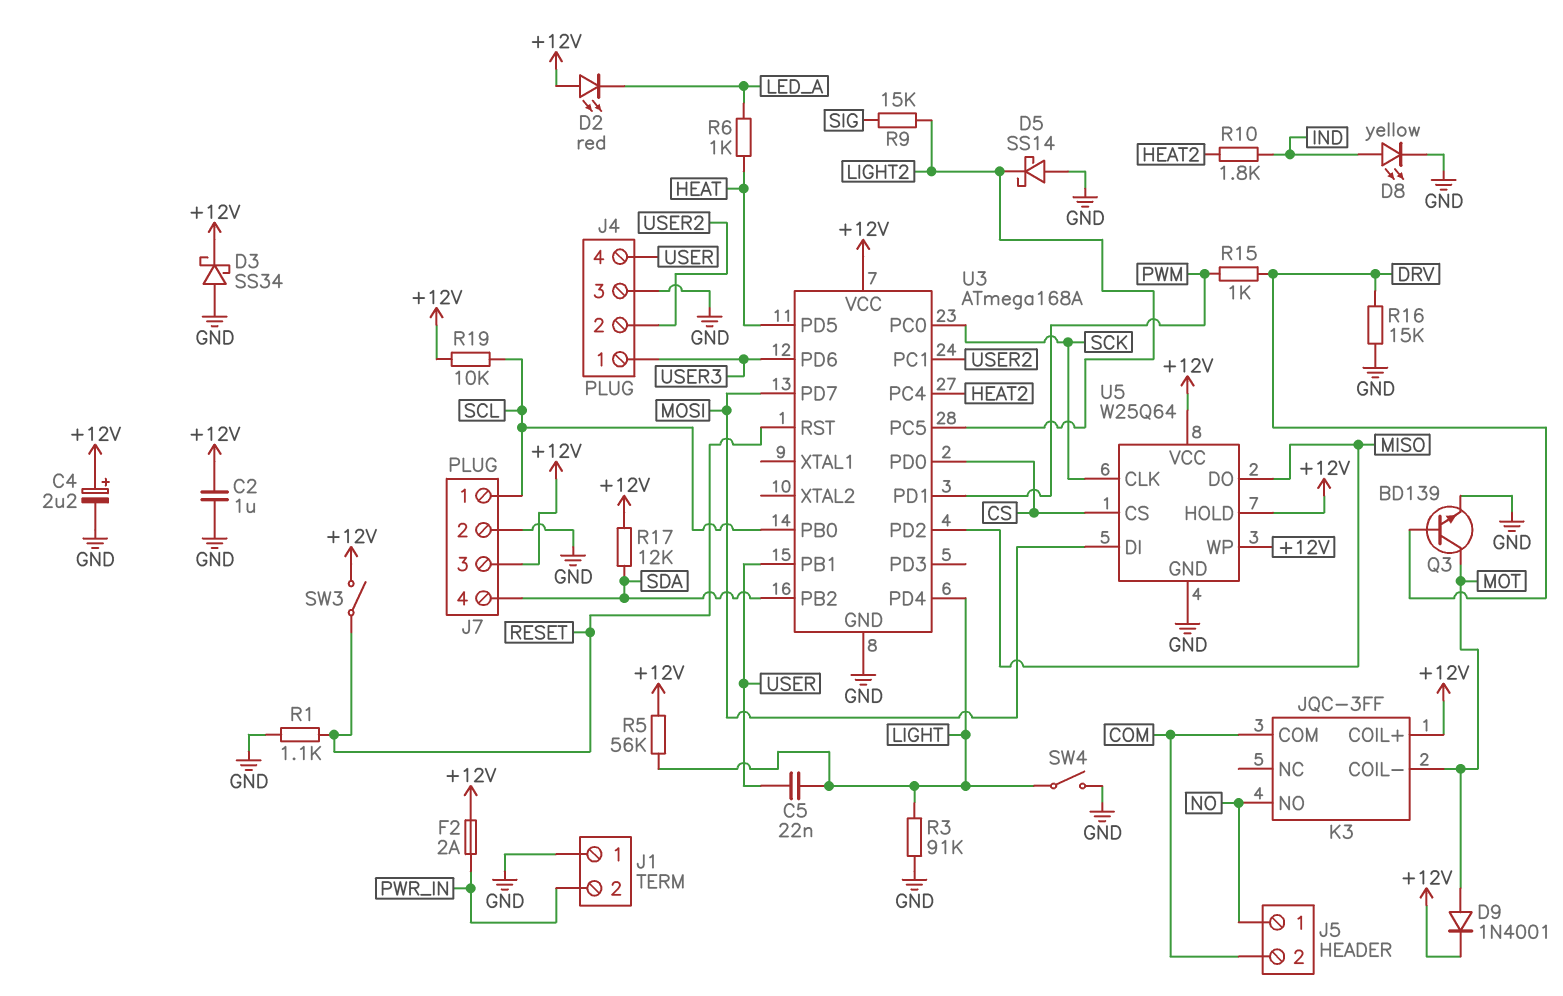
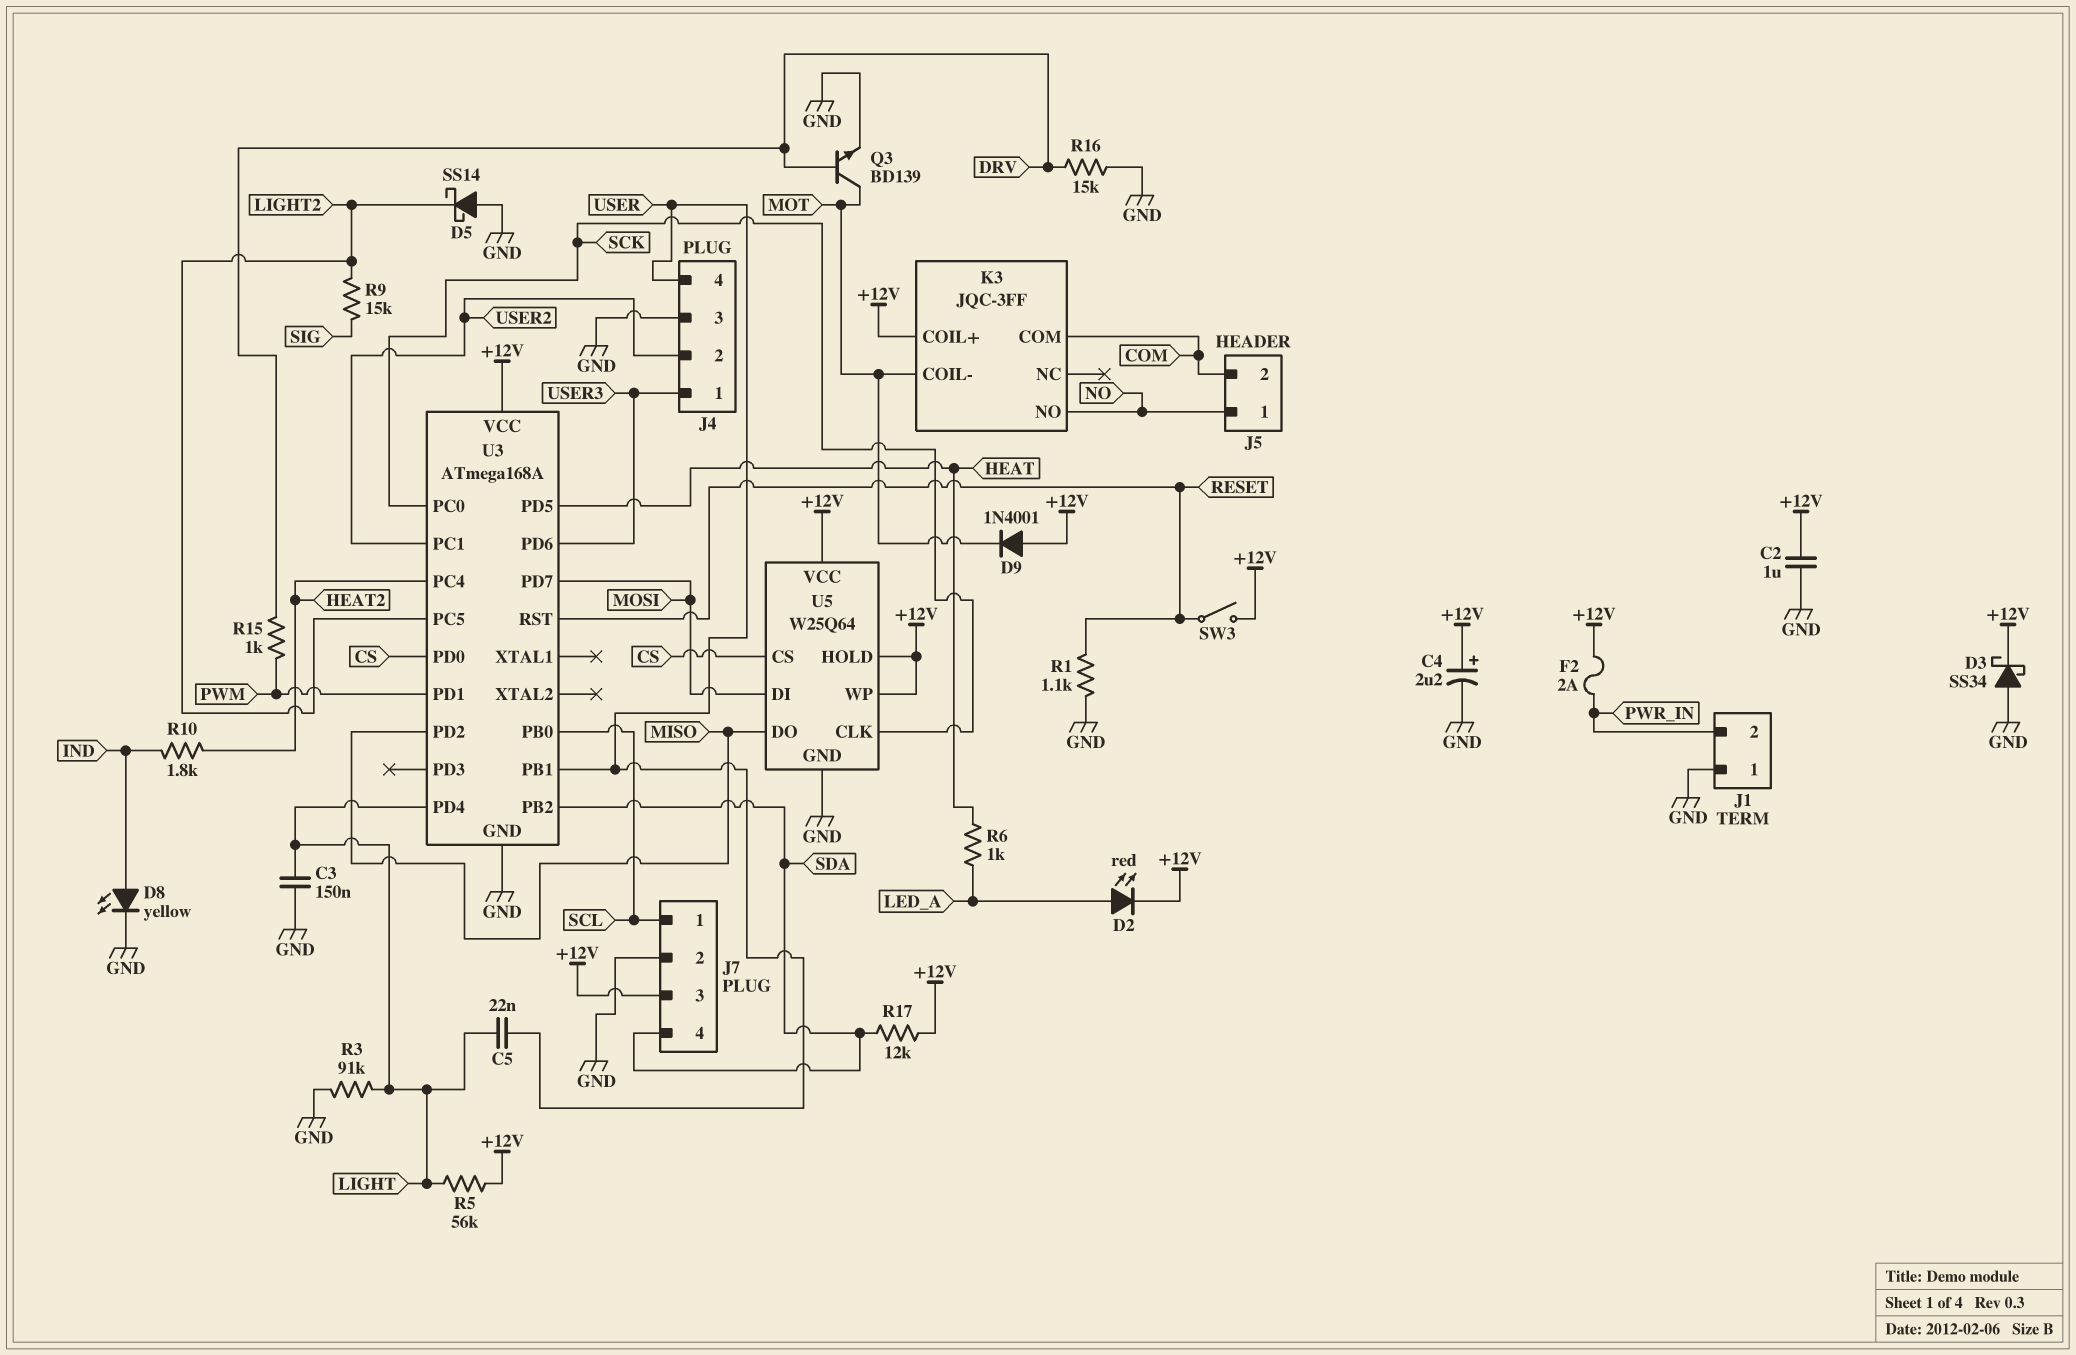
C3: none -> 150nF (GND, LIGHT)
D2: LED red (A +12V, K LED_A) -> LED red (A LED_A, K +12V)
D9: diode 1N4001 (A MOT, K +12V) -> diode 1N4001 (A +12V, K MOT)
R19: 10k (+12V, SCL) -> none
SW4: switch (GND, LIGHT) -> none

